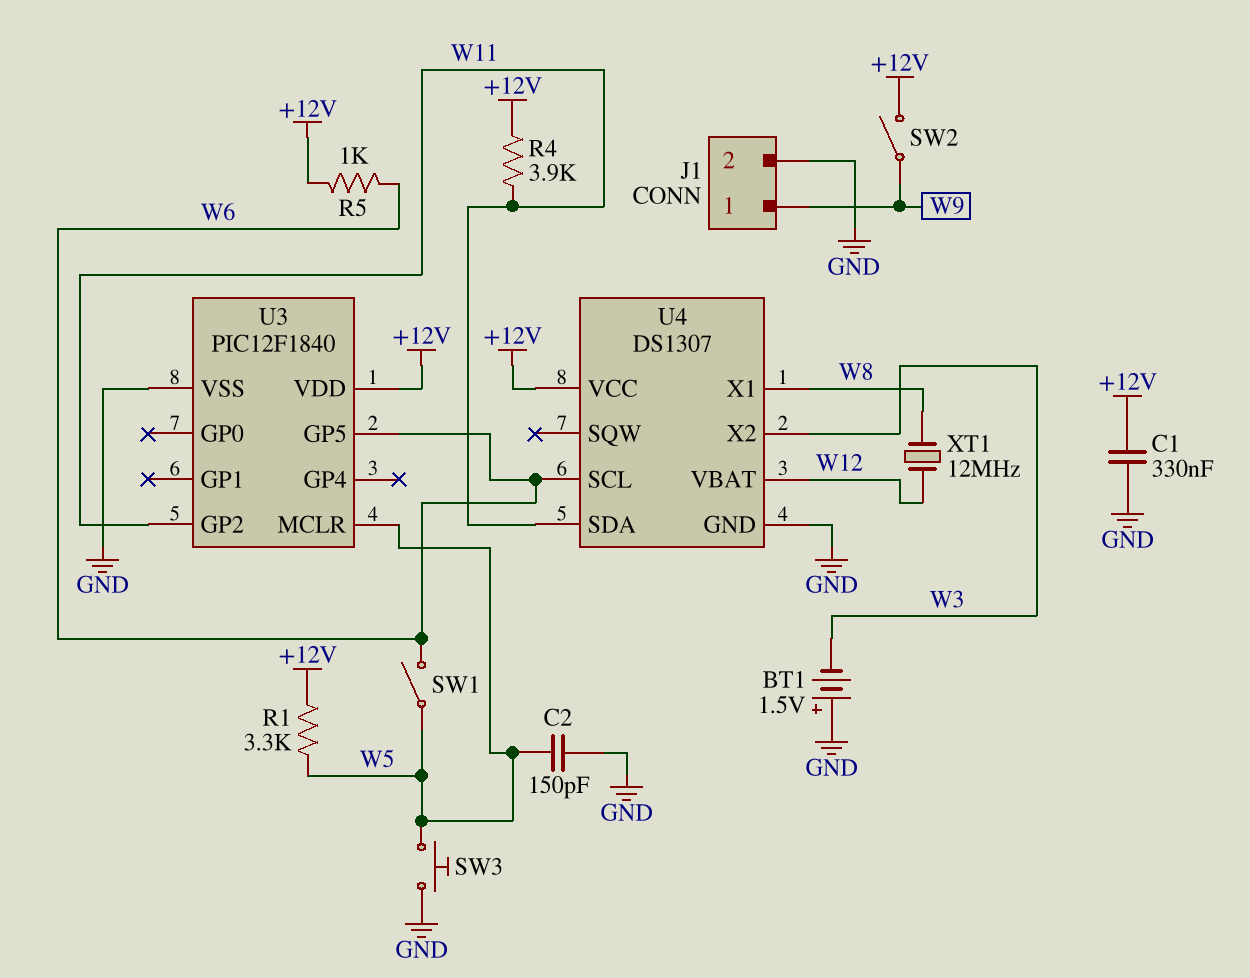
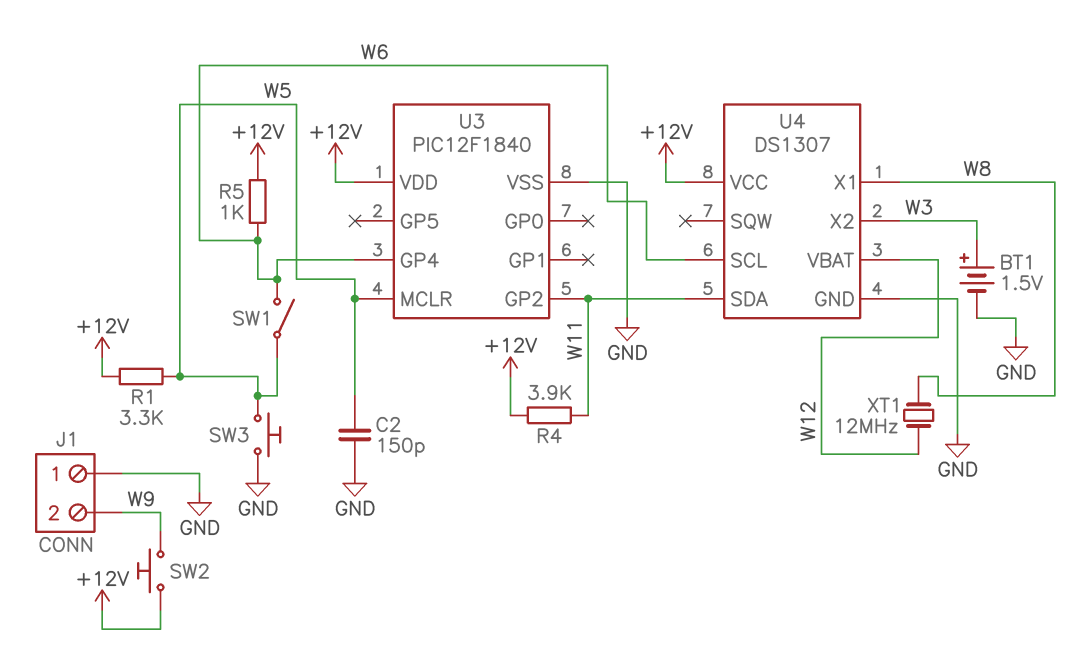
BT1: 1.5V (plus GND, minus W3) -> 1.5V (plus W3, minus GND)
C1: 330nF (+12V, GND) -> none
J1 pin 1: W9 -> GND
J1 pin 2: GND -> W9
SW2: switch (+12V, W9) -> button (+12V, W9)
U3 pin GP4: none -> W6
U3 pin GP5: W6 -> none

